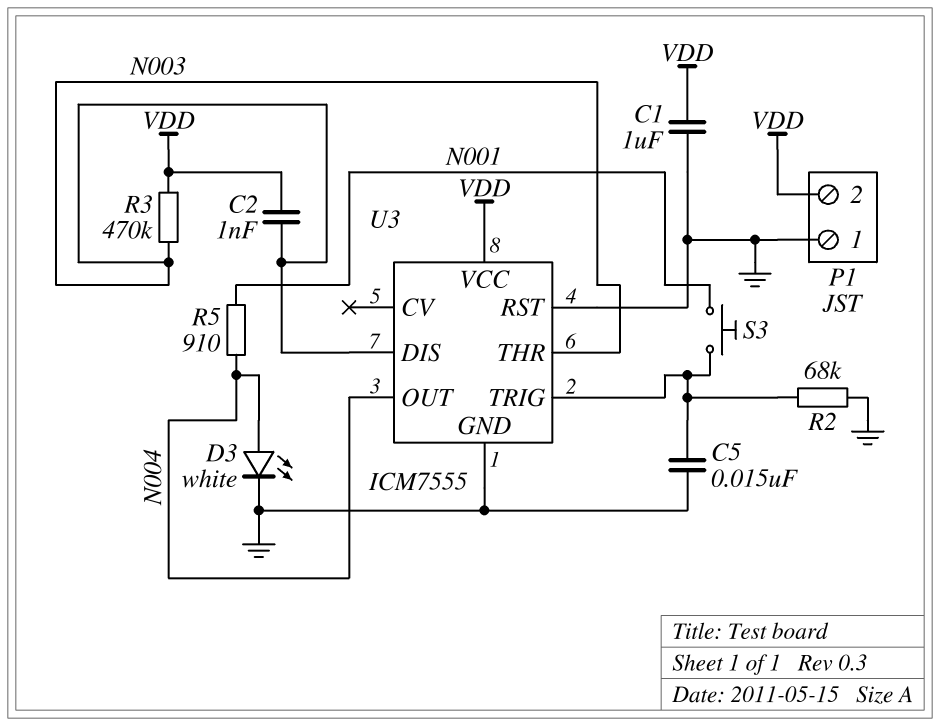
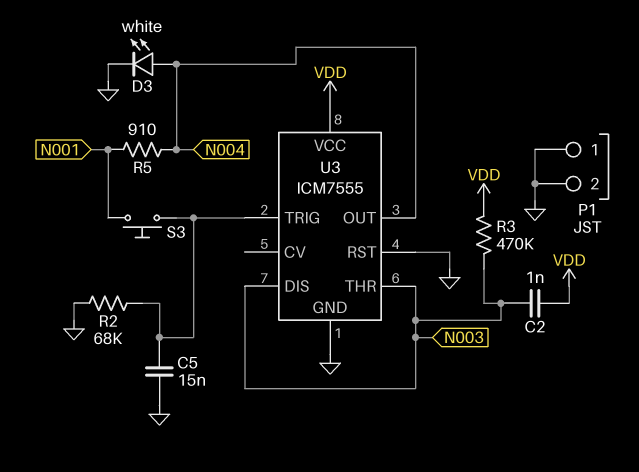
C1: 1uF (GND, VDD) -> none
P1 pin 2: VDD -> GND

